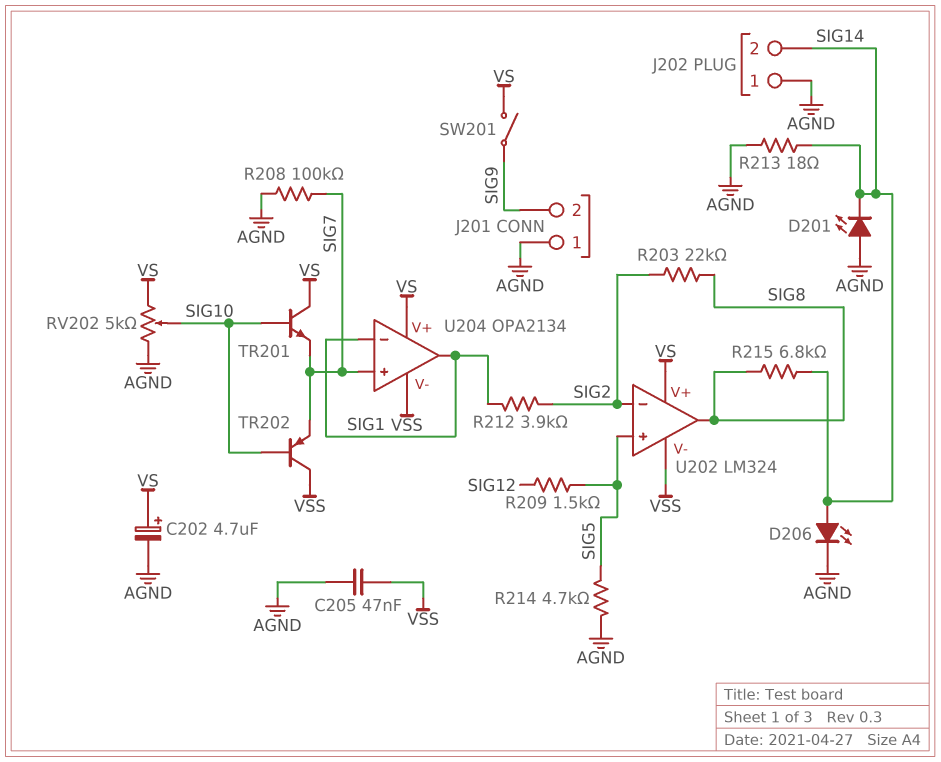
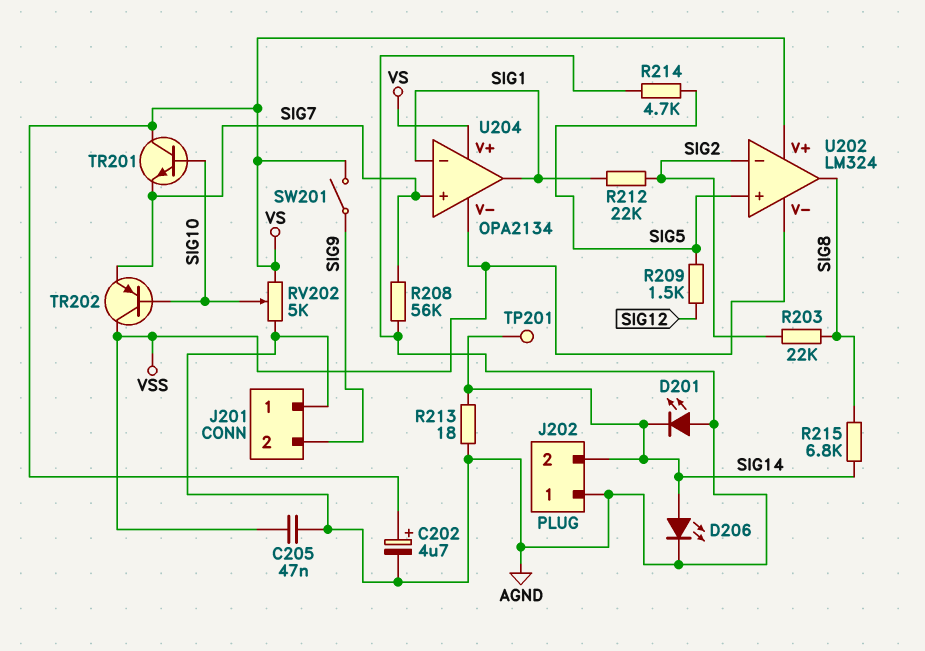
R208: 100k (AGND, SIG7) -> 56k (AGND, SIG7)
R212: 3.9k (SIG1, SIG2) -> 22k (SIG1, SIG2)
TP201: none -> test point (SIG14)

